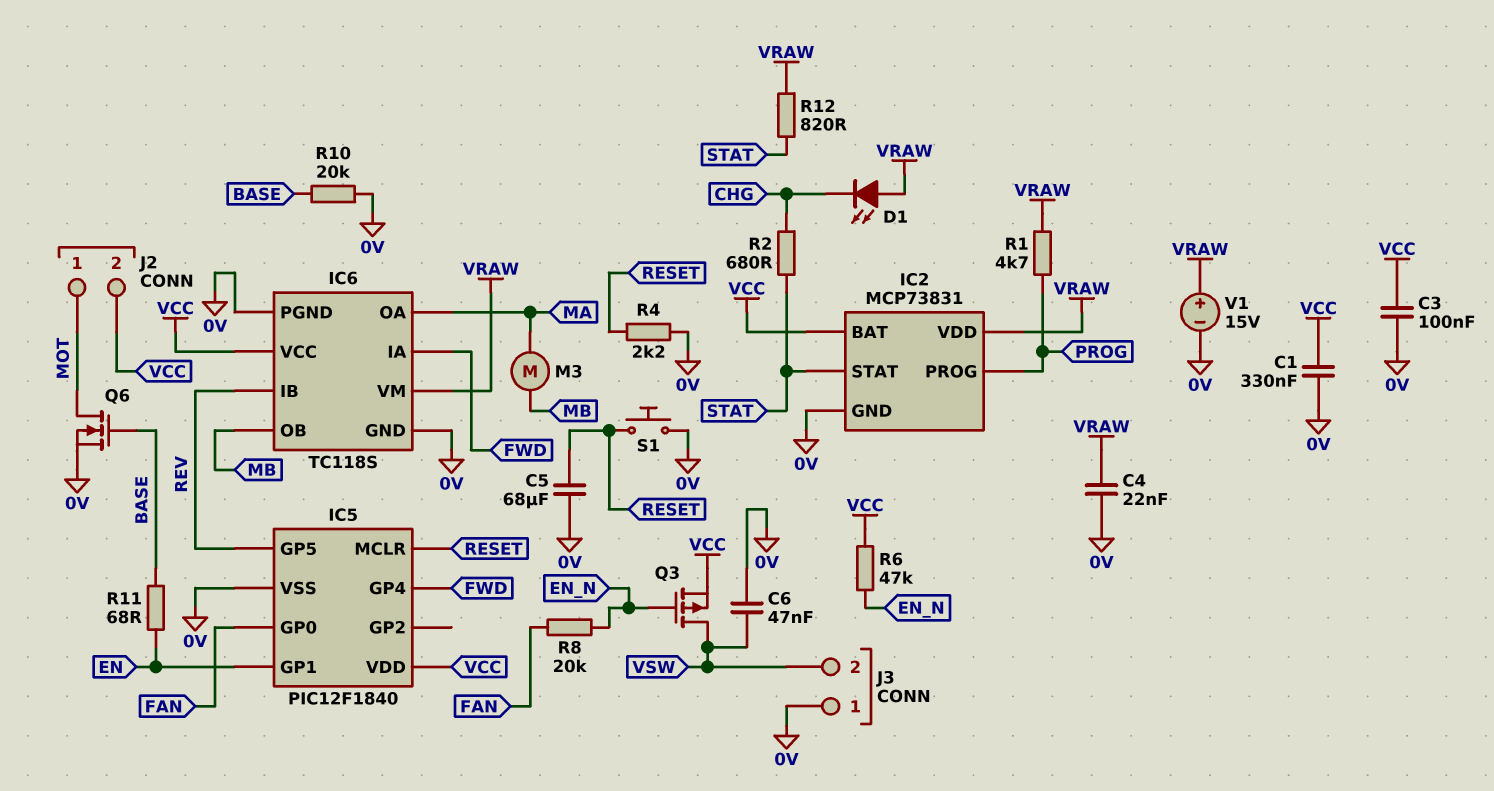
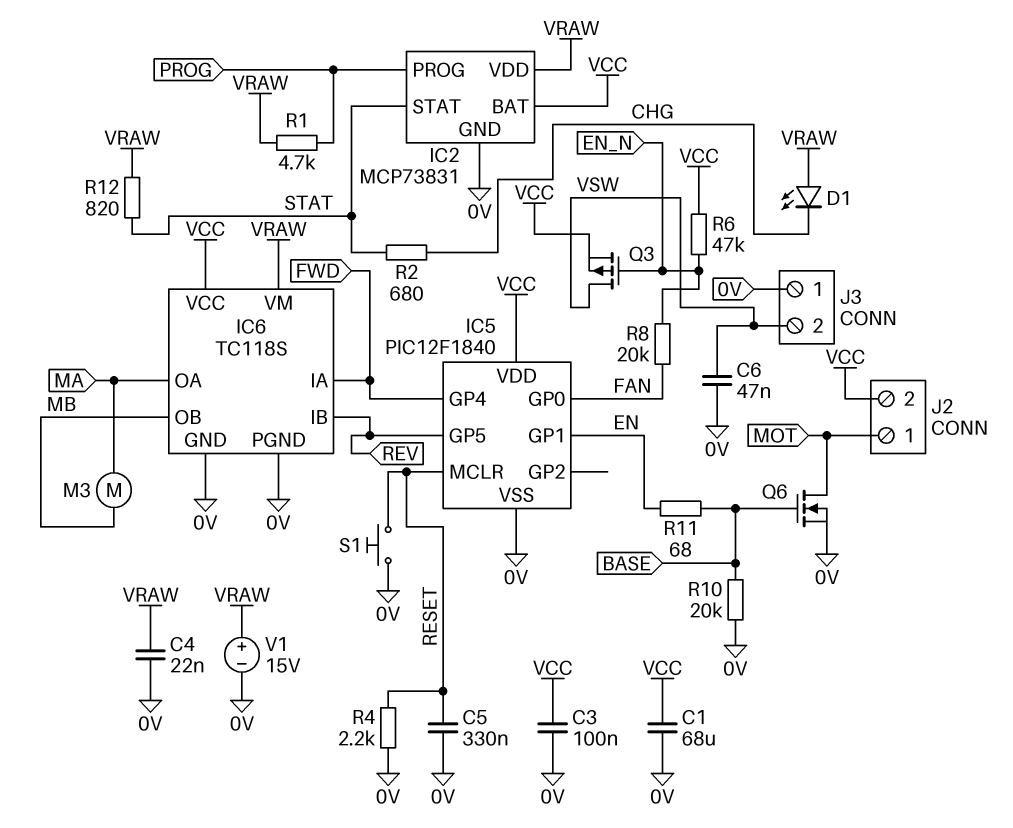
C1: 330nF (0V, VCC) -> 68uF (0V, VCC)
C5: 68uF (0V, RESET) -> 330nF (0V, RESET)

